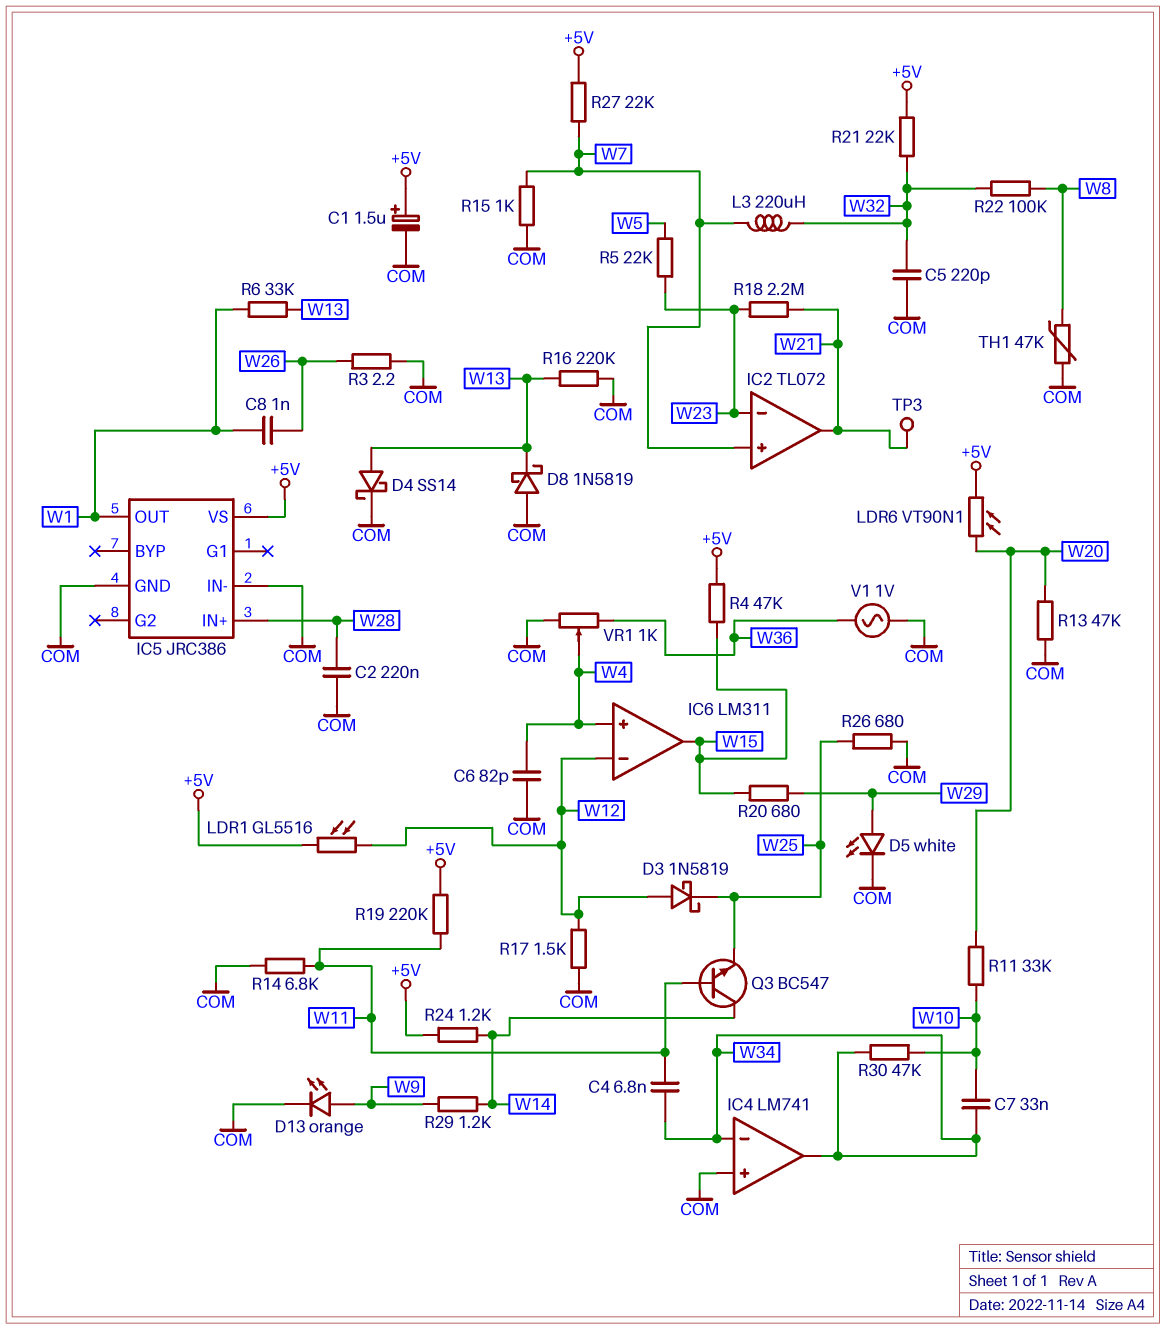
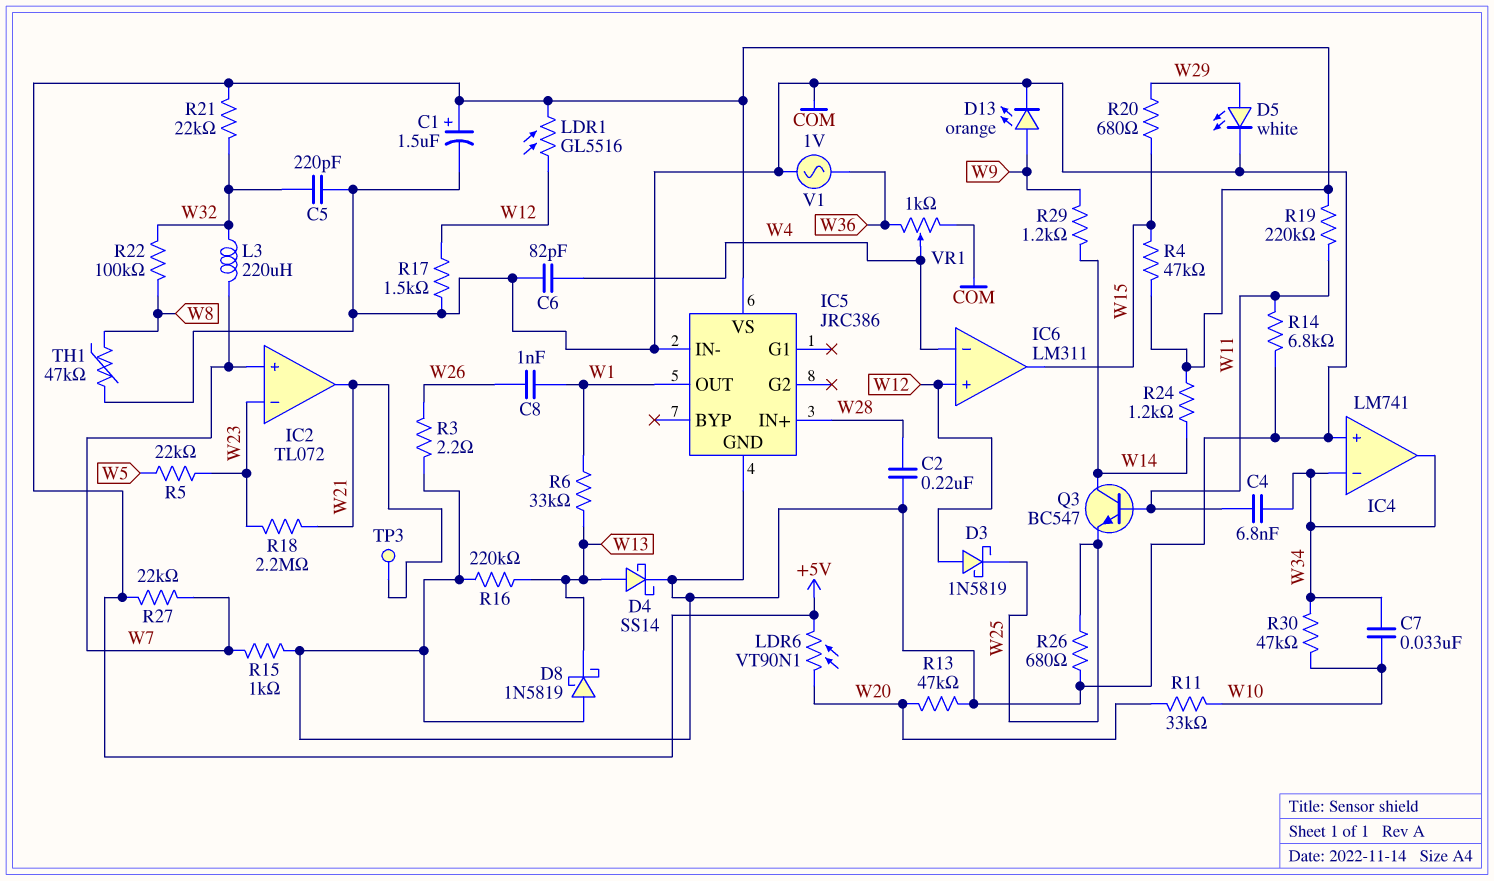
IC6 pin in+: W4 -> W12
IC6 pin in-: W12 -> W4

